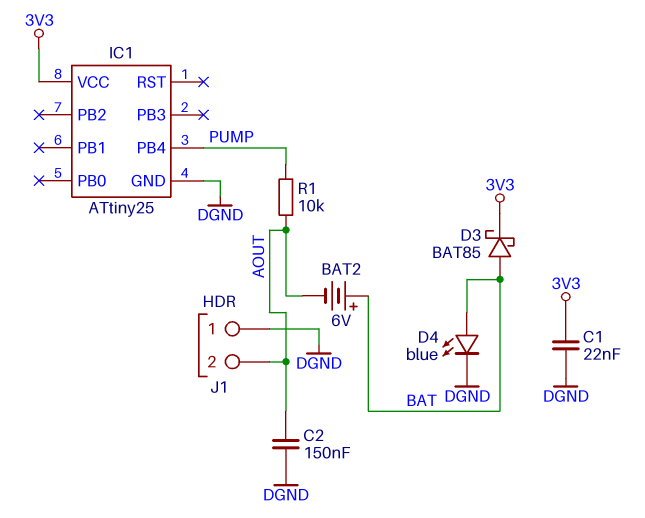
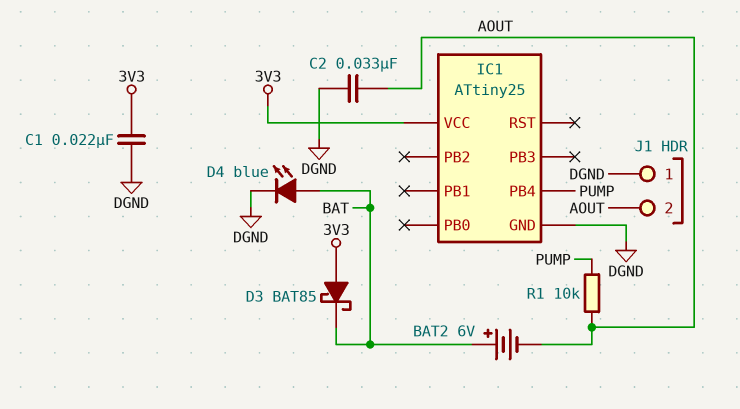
C2: 150nF (AOUT, DGND) -> 33nF (AOUT, DGND)
D3: schottky BAT85 (A BAT, K 3V3) -> schottky BAT85 (A 3V3, K BAT)

